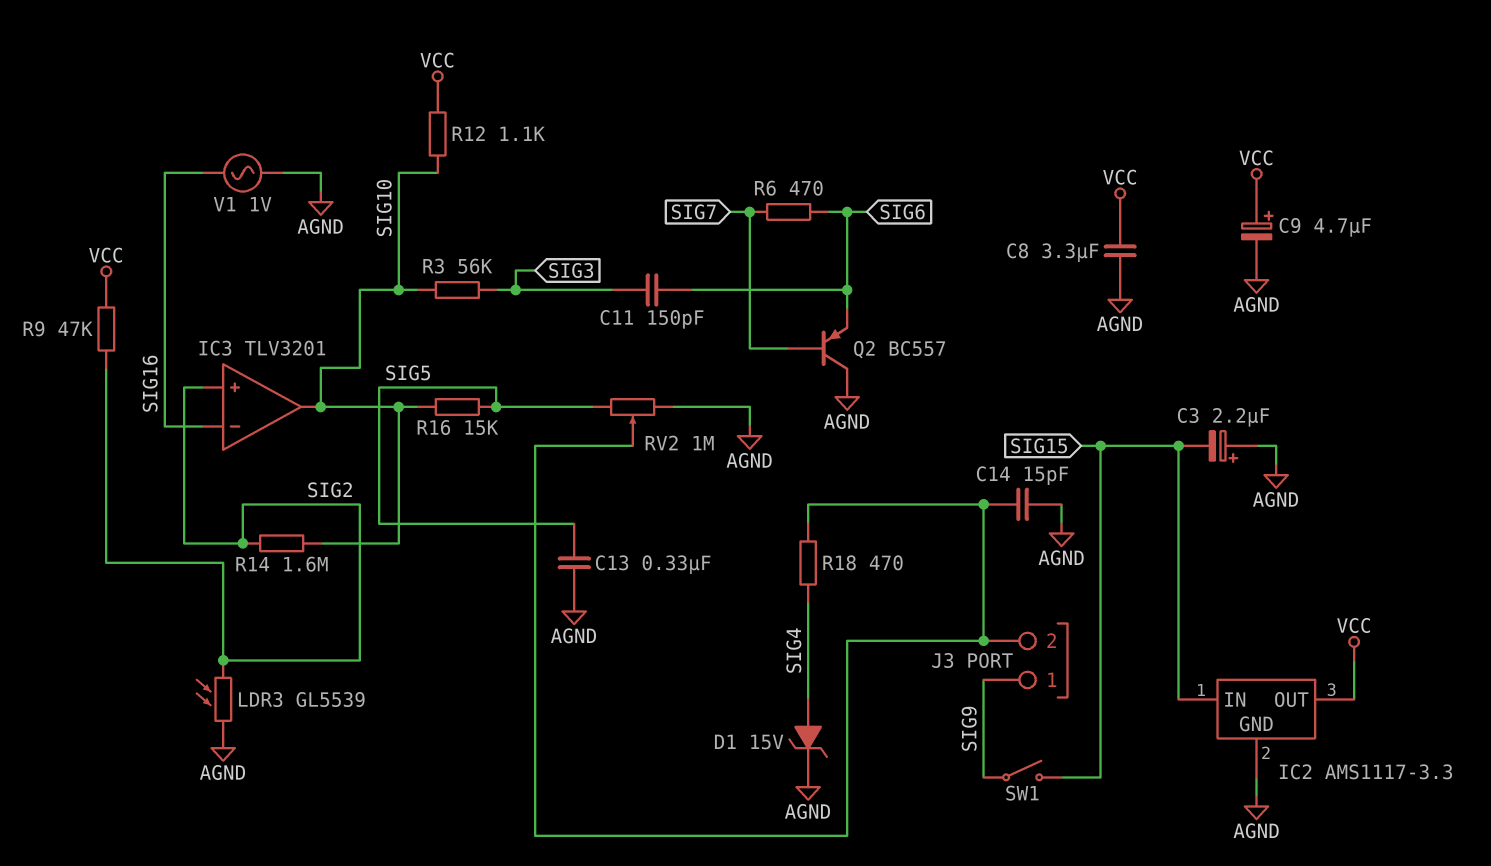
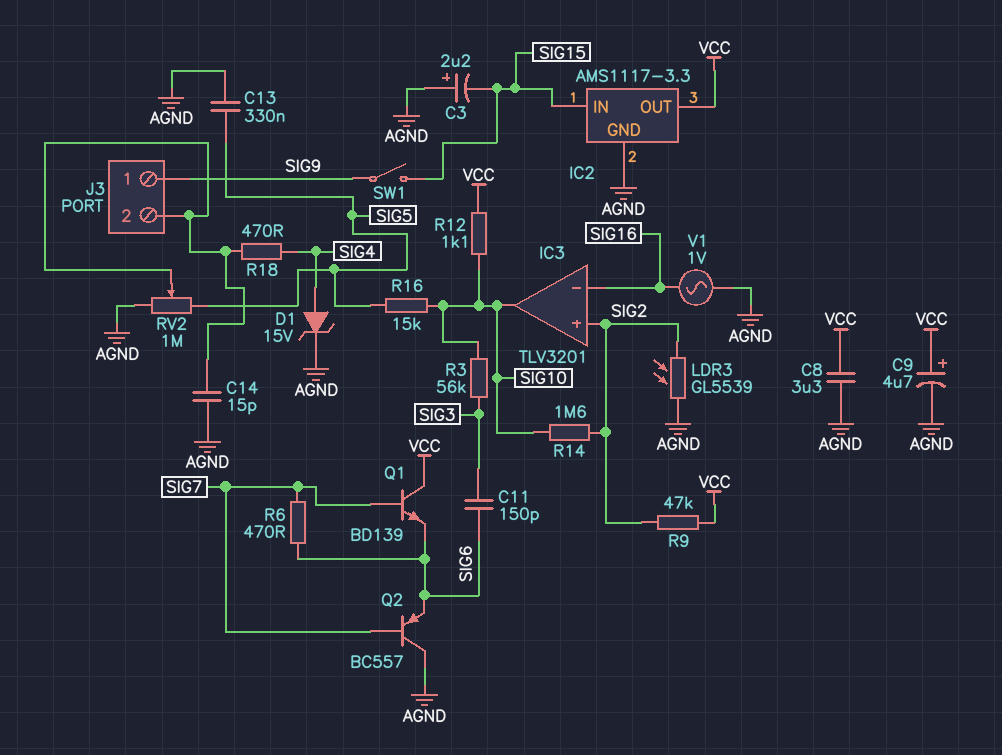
Q1: none -> NPN BD139 (B SIG7, C VCC, E SIG6)

